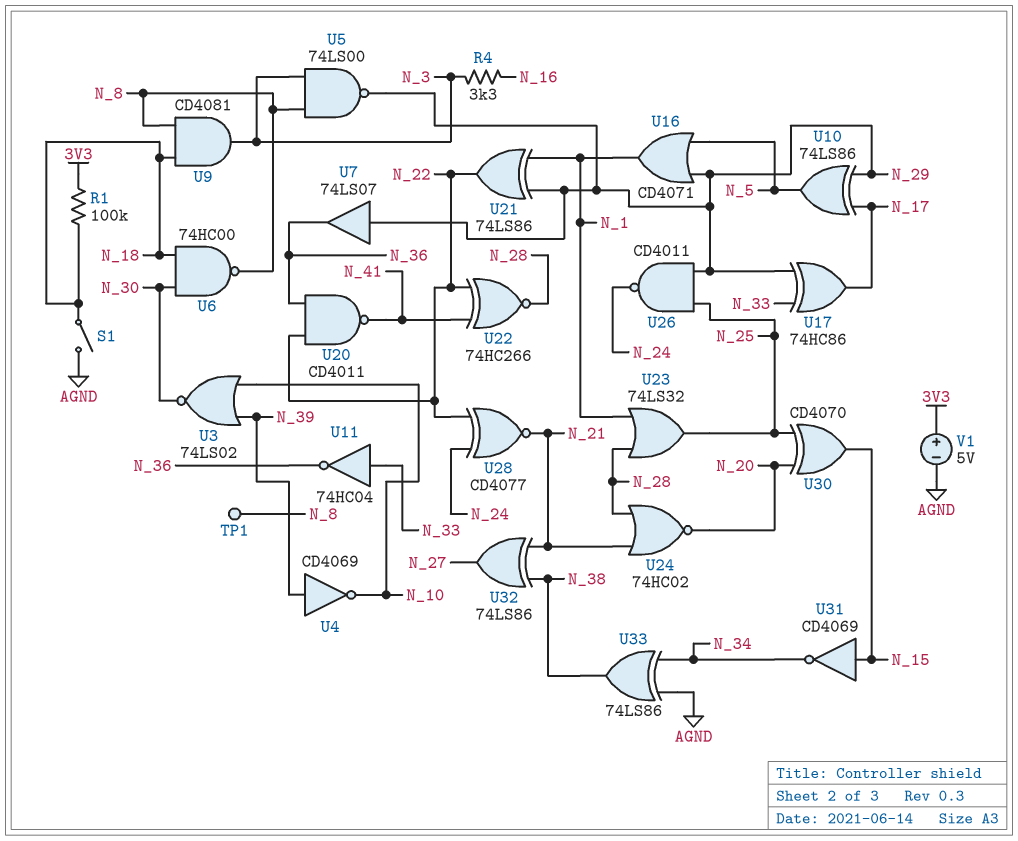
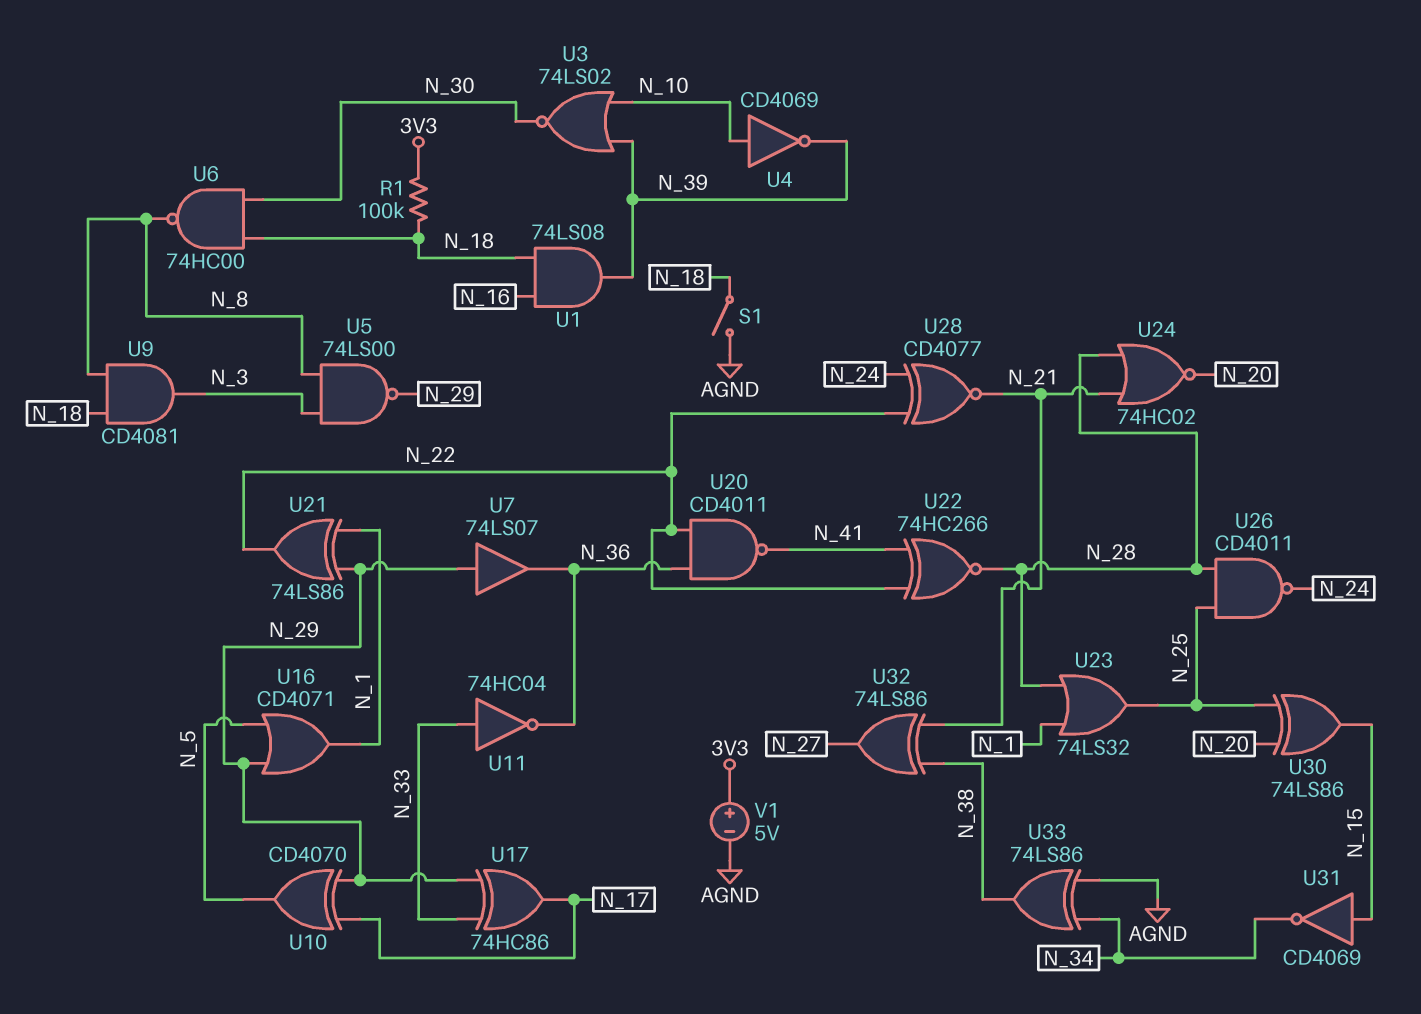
R4: 3.3k (N_3, N_16) -> none
TP1: test point (N_8) -> none
U1: none -> AND 74LS08 (in N_16, in N_18, out N_39)
U4: NOT CD4069 (in N_39, out N_10) -> NOT CD4069 (in N_10, out N_39)
U10: XOR 74LS86 (in N_17, in N_29, out N_5) -> XOR CD4070 (in N_17, in N_29, out N_5)
U26: NAND CD4011 (in N_25, in N_29, out N_24) -> NAND CD4011 (in N_25, in N_28, out N_24)
U30: XOR CD4070 (in N_20, in N_25, out N_15) -> XOR 74LS86 (in N_20, in N_25, out N_15)

